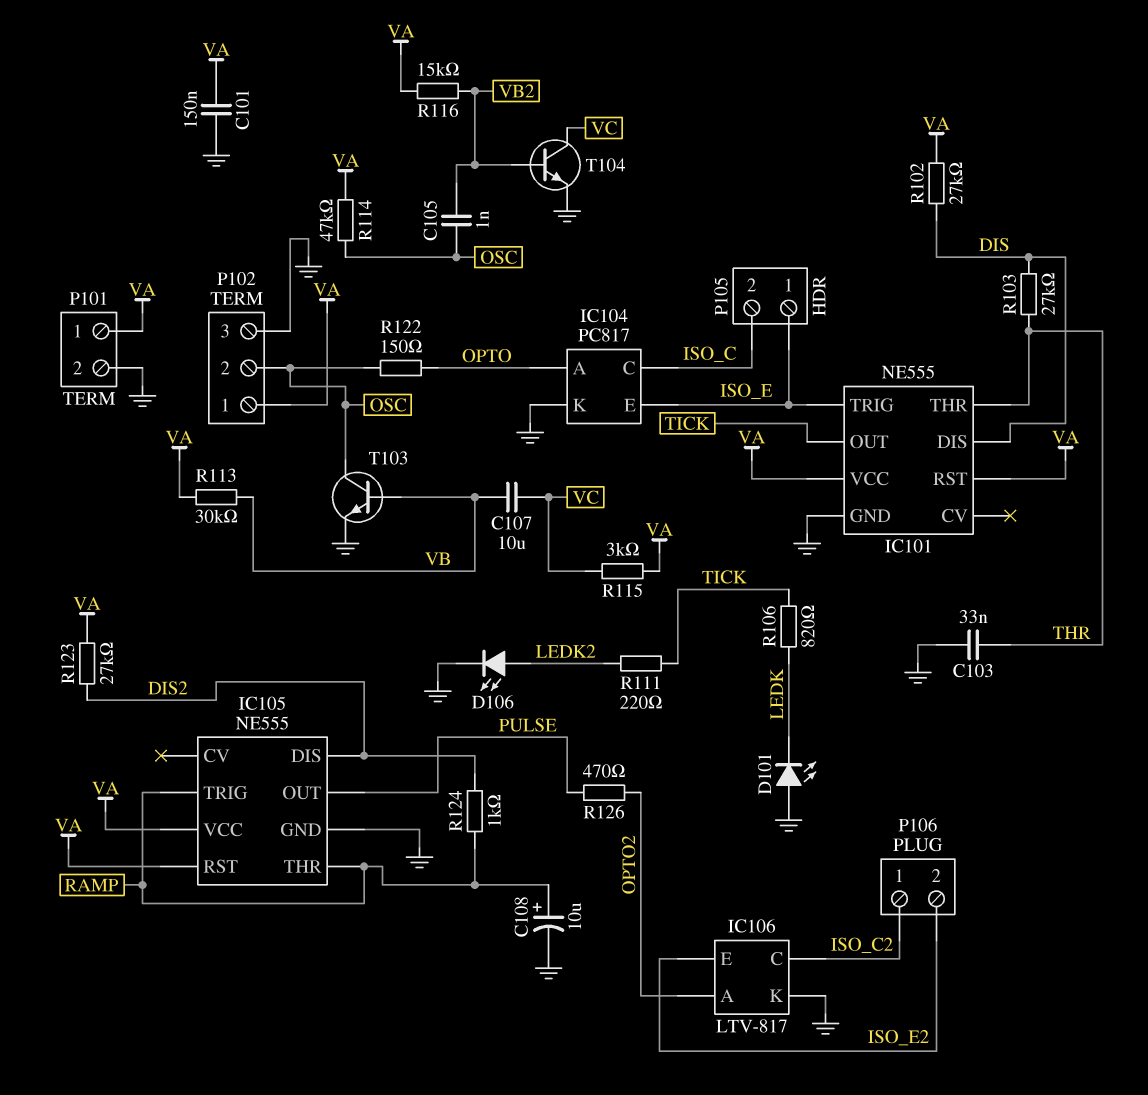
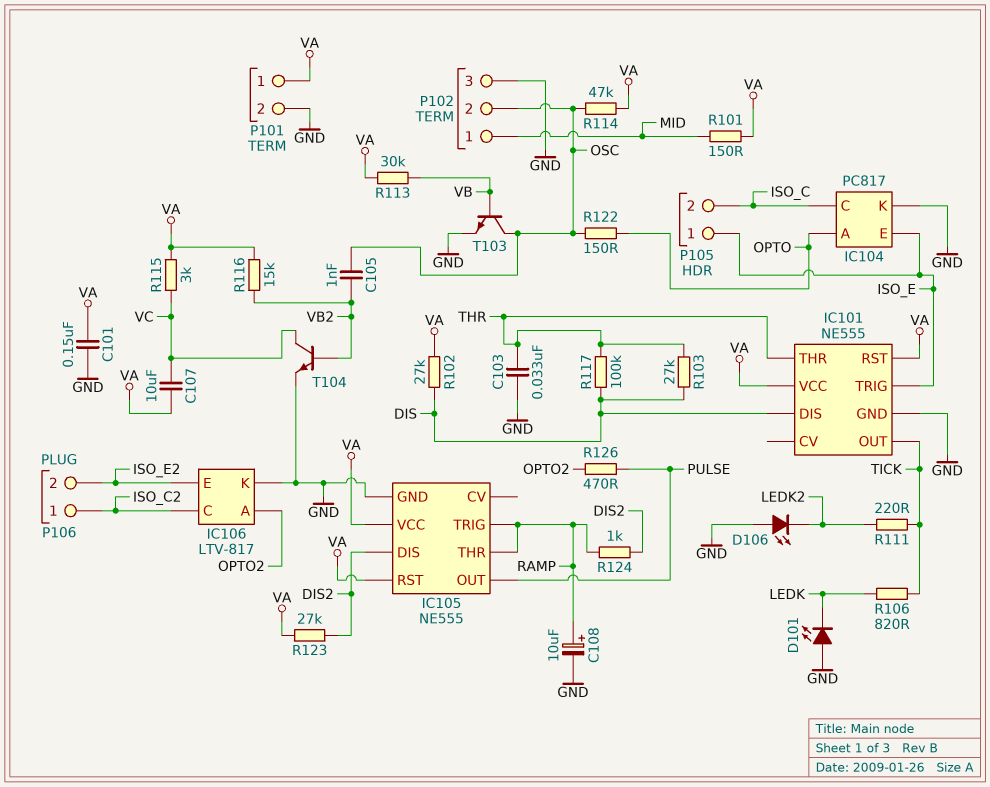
C107: 10uF (VB, VC) -> 10uF (VA, VC)
D106: LED (A LEDK2, K GND) -> LED (A GND, K LEDK2)
P102 pin 1: VA -> MID
R101: none -> 150 (MID, VA)
R117: none -> 100k (DIS, THR)

